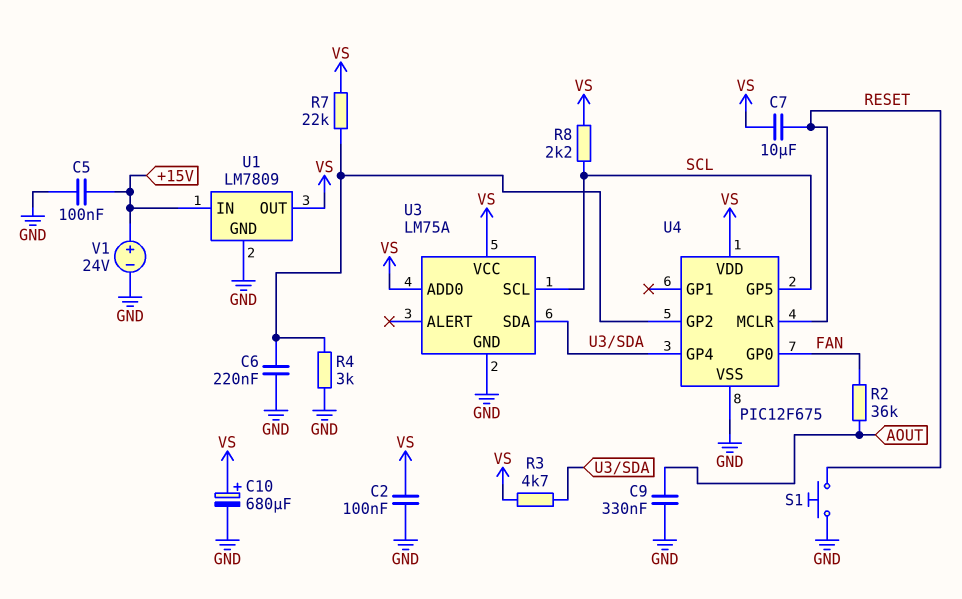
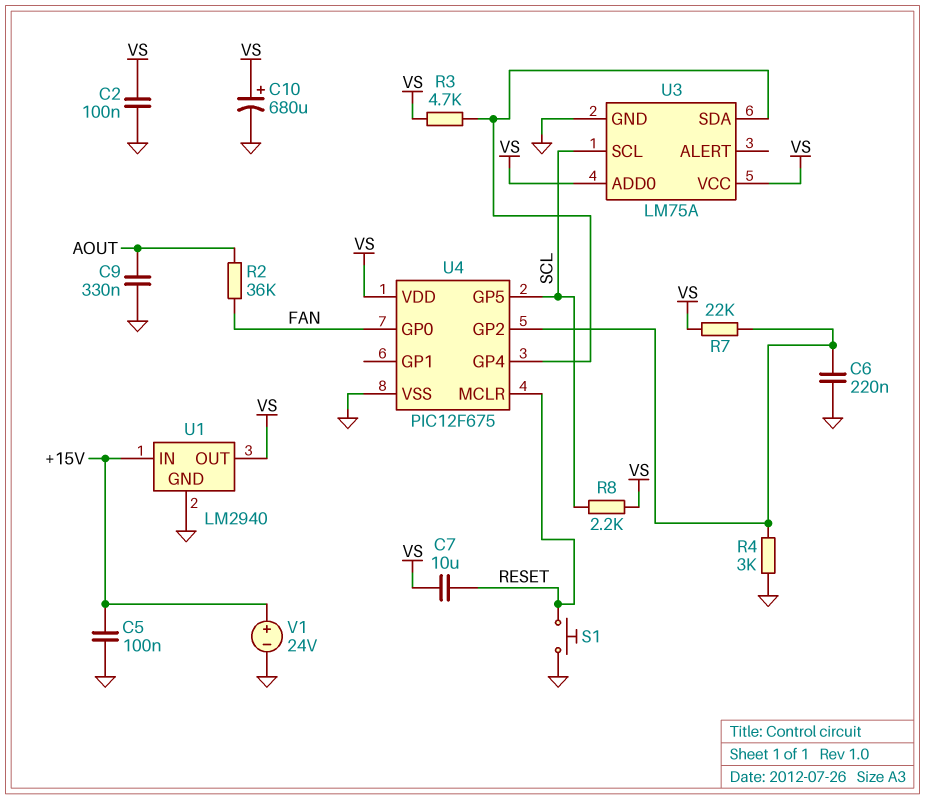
U1: LM7809 -> LM2940

